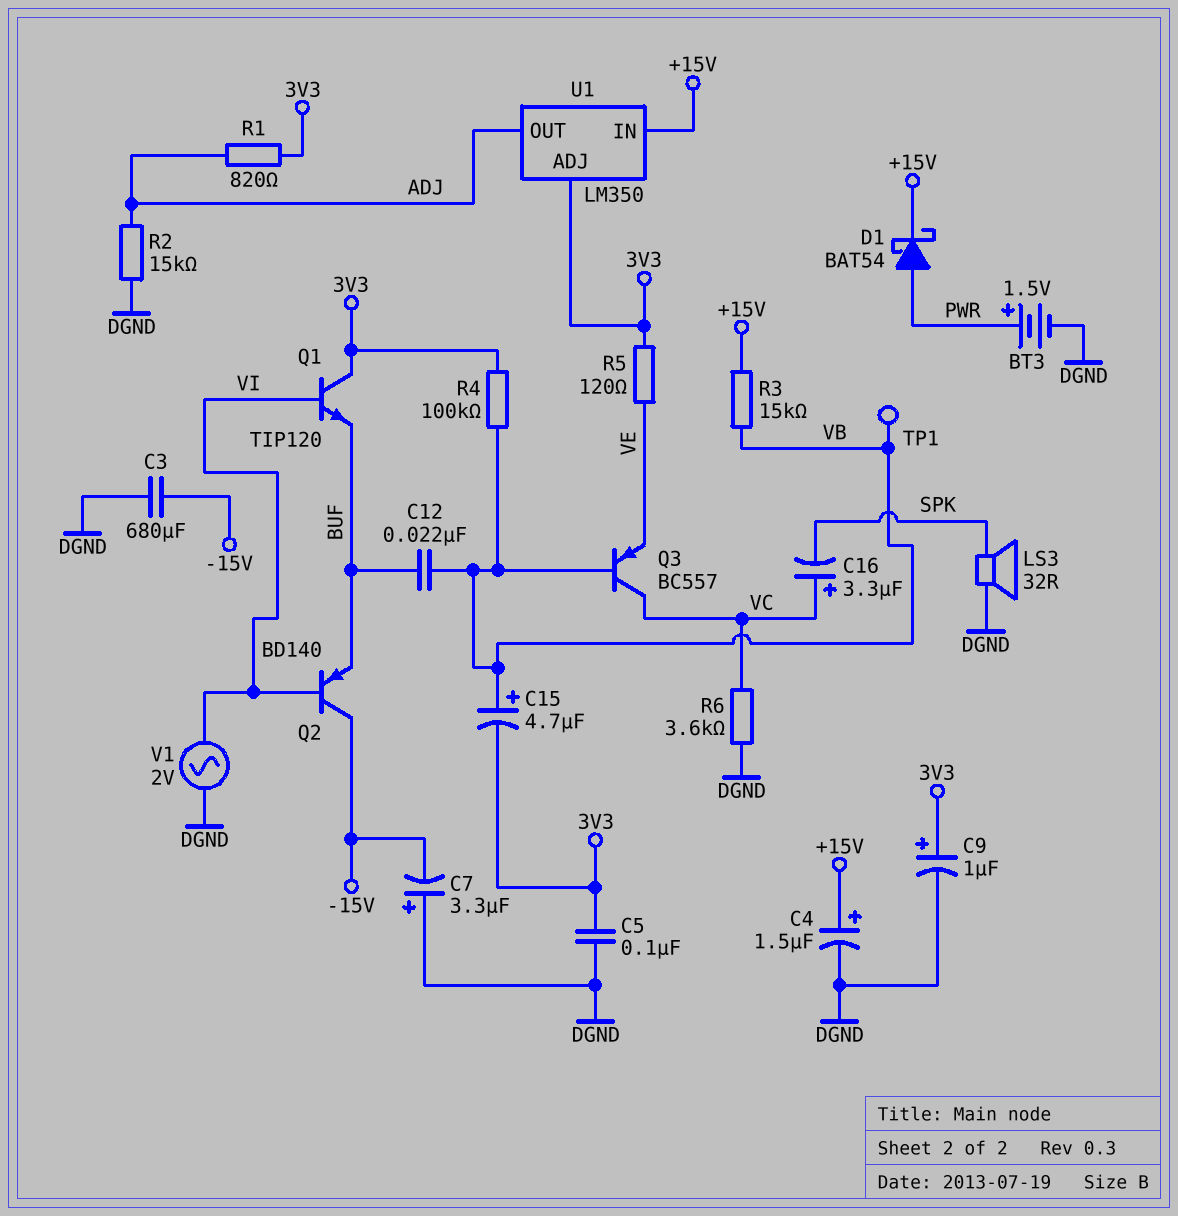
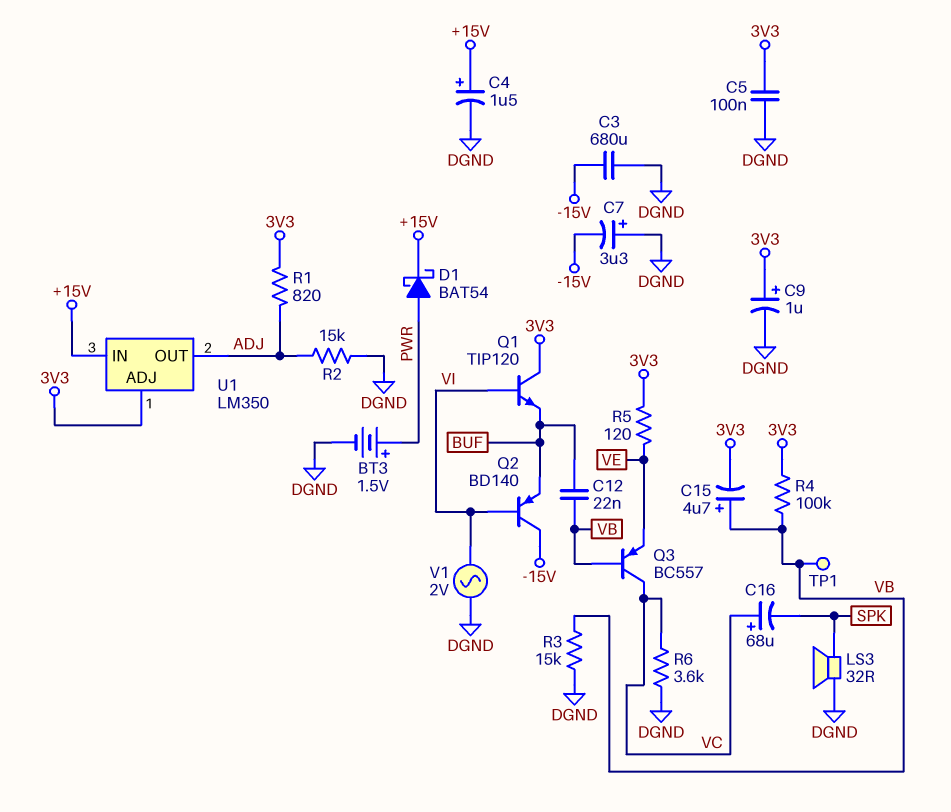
C16: 3.3uF (plus VC, minus SPK) -> 68uF (plus VC, minus SPK)
R3: 15k (+15V, VB) -> 15k (DGND, VB)

